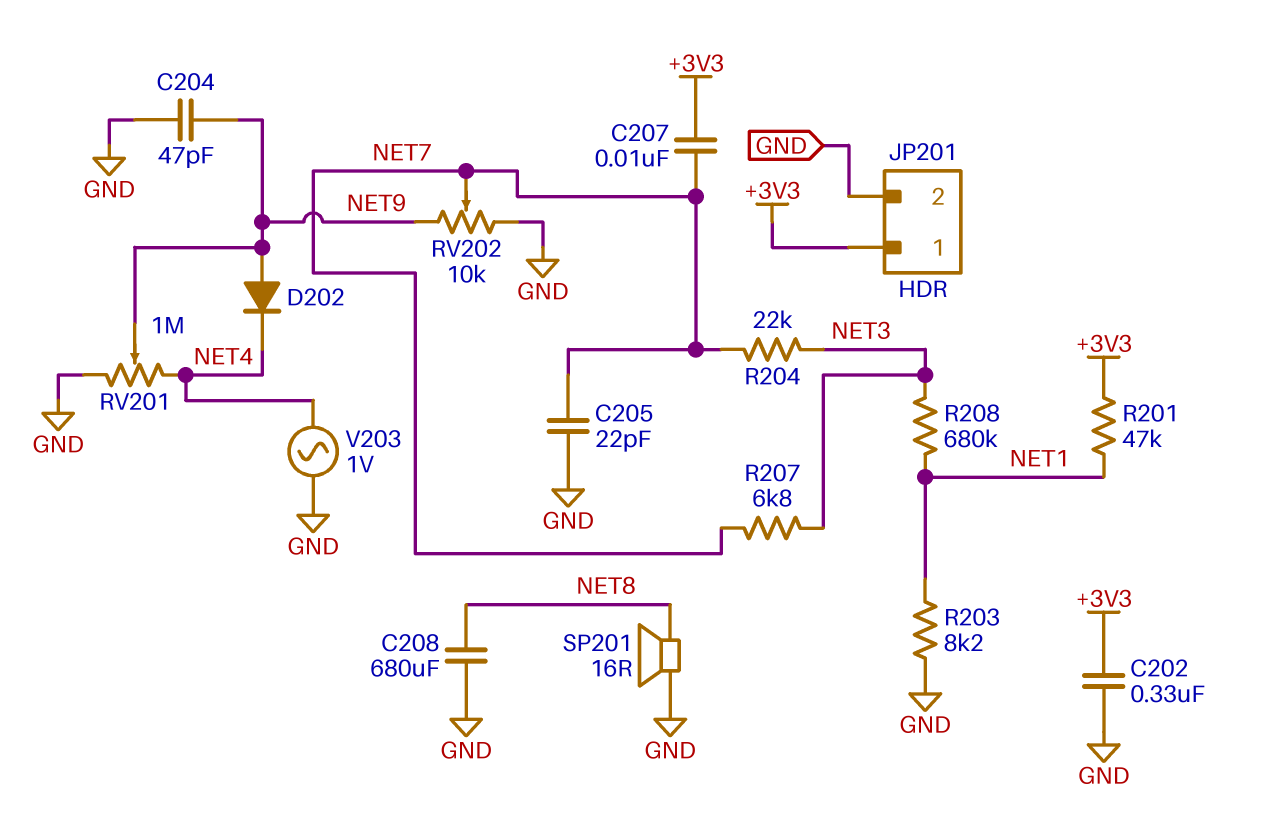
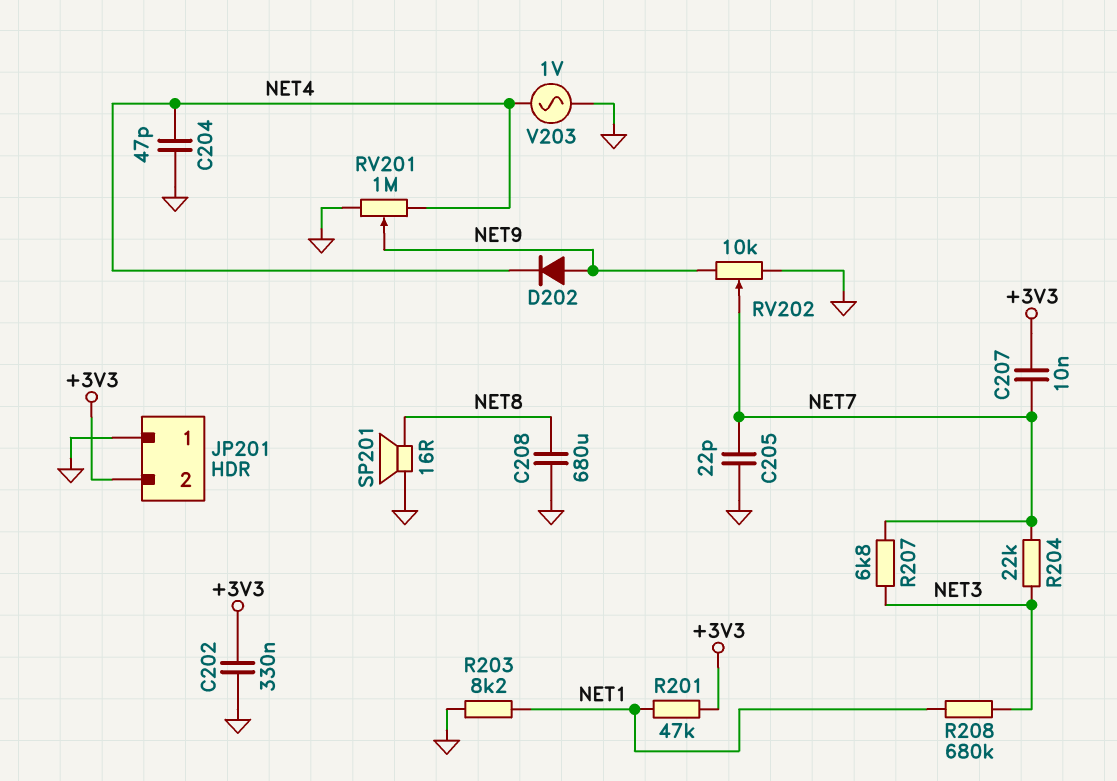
C204: 47pF (GND, NET9) -> 47pF (GND, NET4)
JP201 pin 1: +3V3 -> GND
JP201 pin 2: GND -> +3V3

